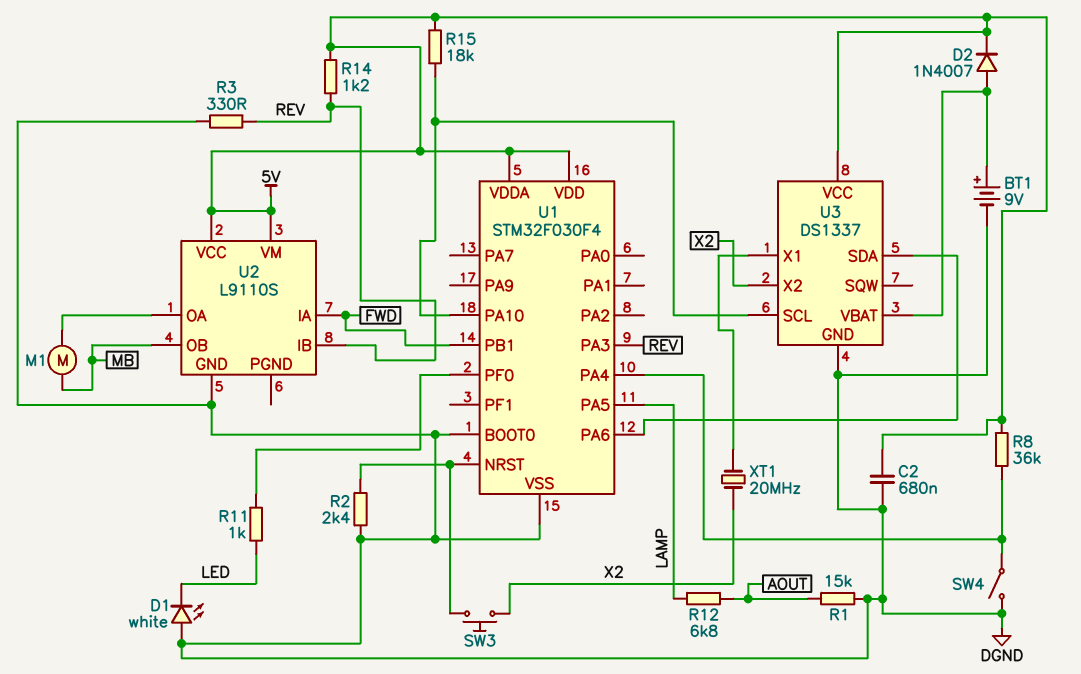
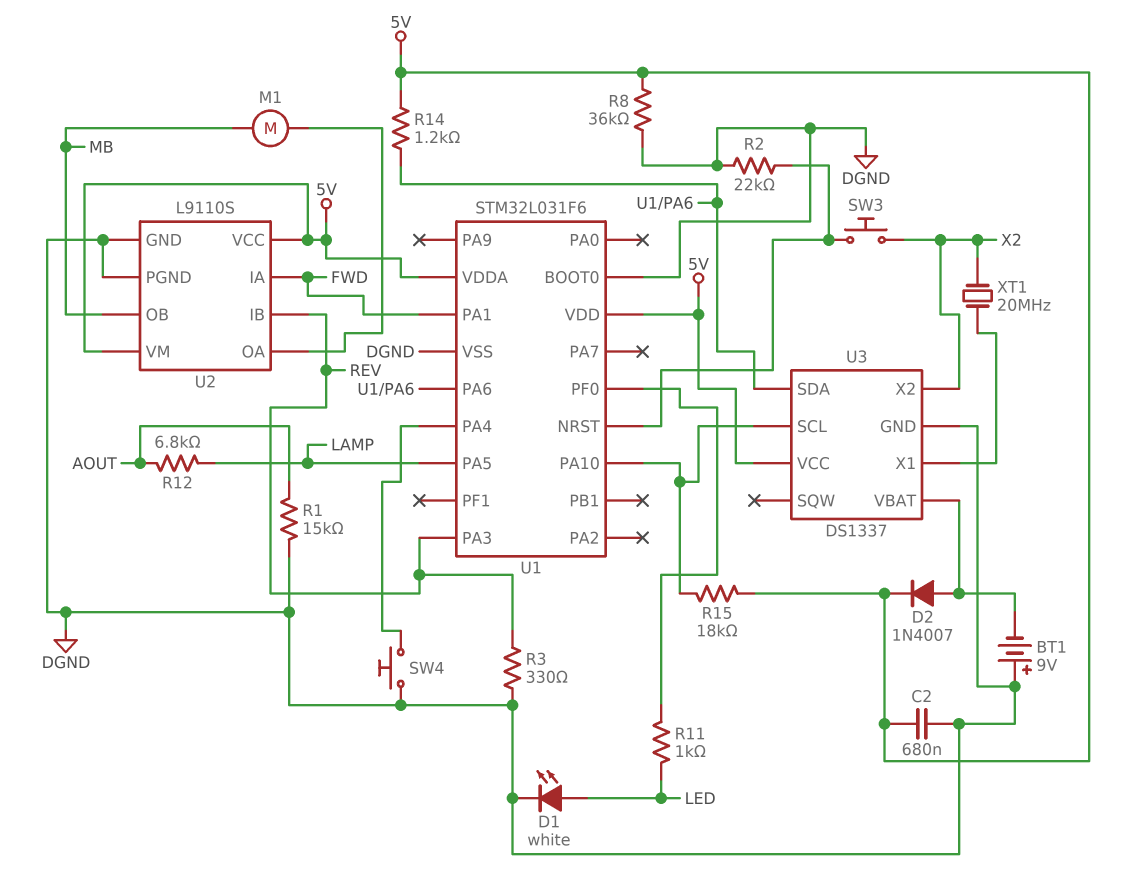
BT1: 9V (plus U3/VBAT, minus DGND) -> 9V (plus DGND, minus U3/VBAT)
D1: LED white (A DGND, K LED) -> LED white (A LED, K DGND)
R2: 2.4k (DGND, U1/NRST) -> 22k (DGND, U1/NRST)
R8: 36k (5V, U1/PA4) -> 36k (5V, DGND)
R14: 1.2k (5V, REV) -> 1.2k (5V, U1/PA6)
SW4: switch (DGND, U1/PA4) -> button (DGND, U1/PA4)
U1: STM32F030F4 -> STM32L031F6
U1 pin PA1: none -> FWD
U1 pin PB1: FWD -> none
U2 pin PGND: none -> DGND

